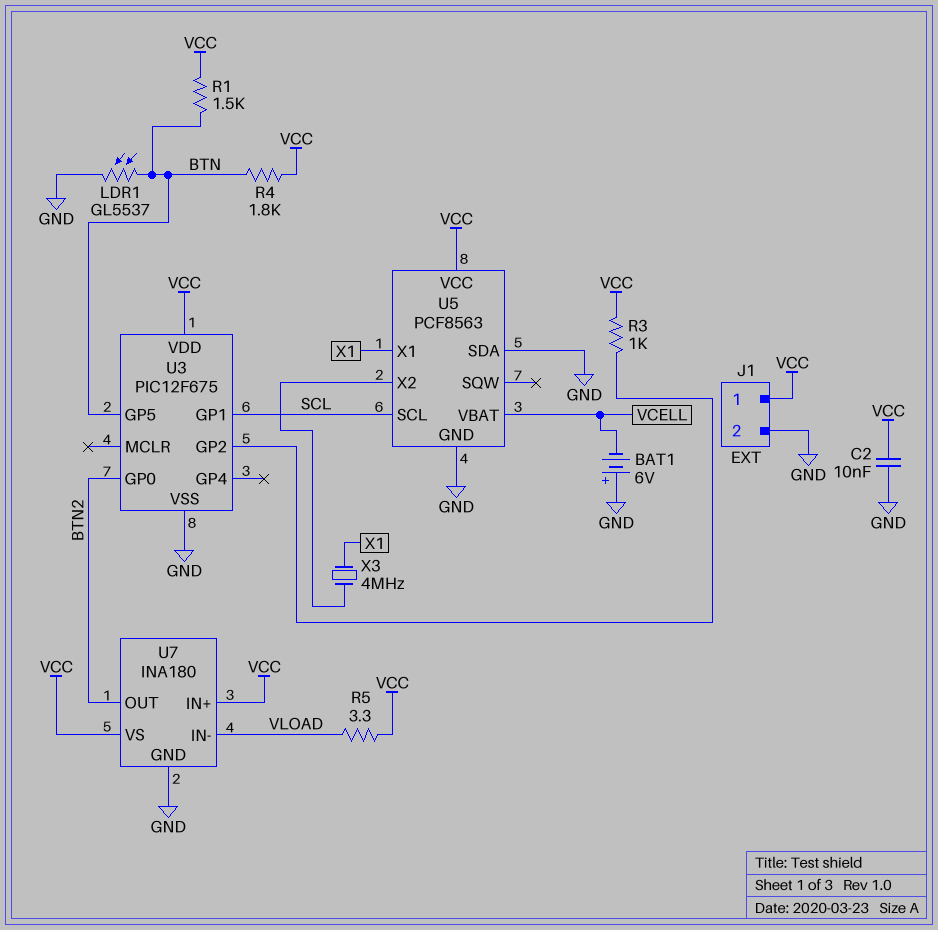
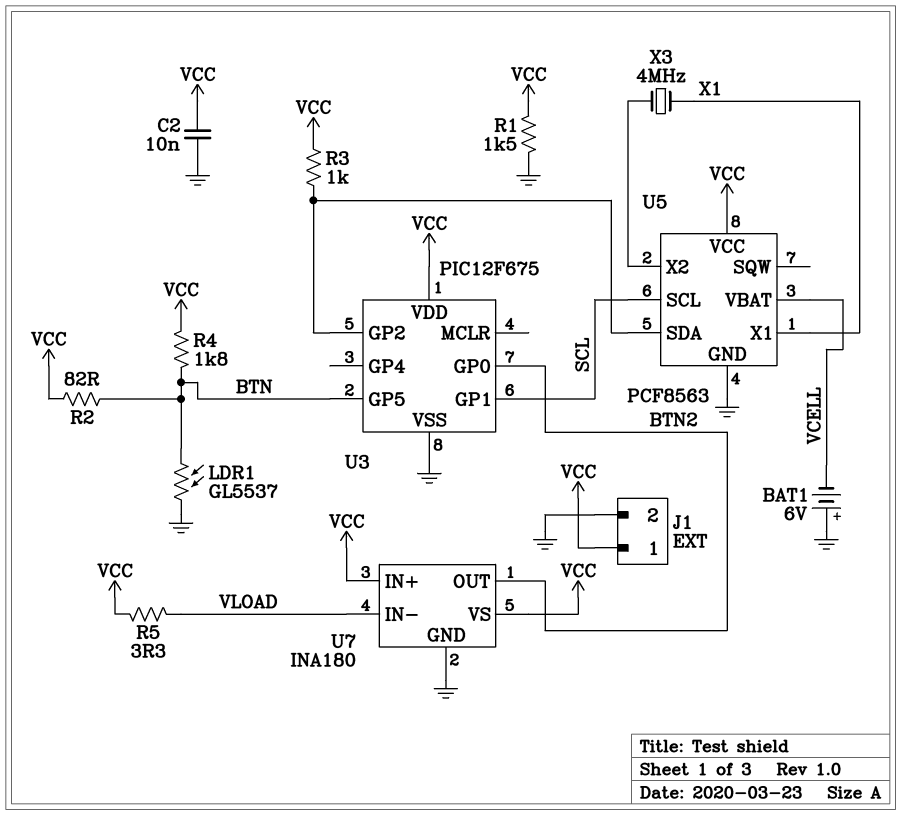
R1: 1.5k (BTN, VCC) -> 1.5k (GND, VCC)
R2: none -> 82 (BTN, VCC)
U5 pin SDA: GND -> U3/GP2

